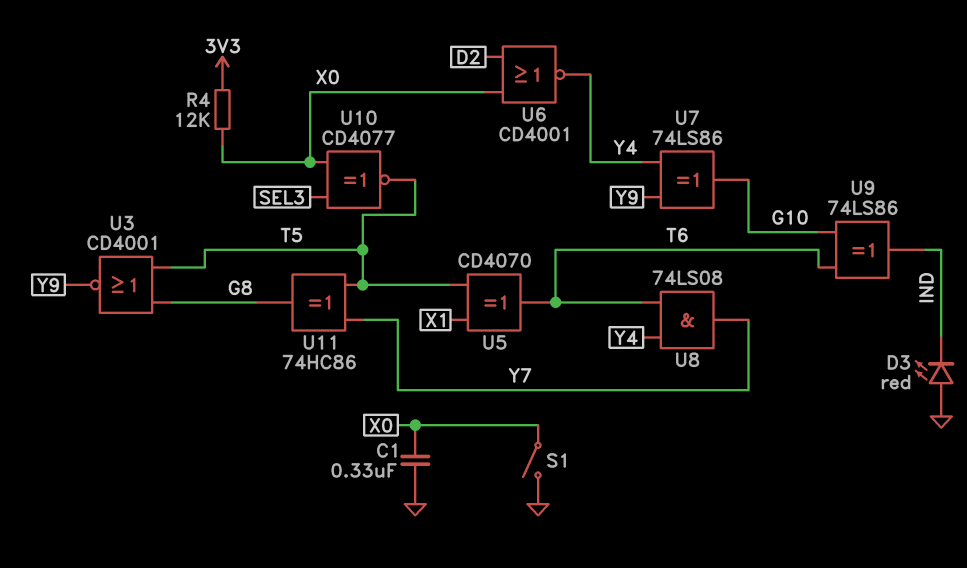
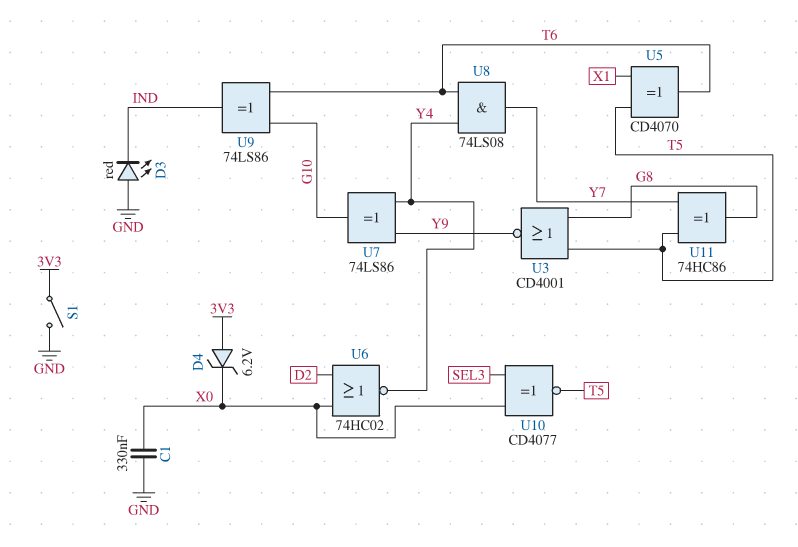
D4: none -> zener 6.2V (A 3V3, K X0)
R4: 12k (3V3, X0) -> none
S1: switch (GND, X0) -> switch (3V3, GND)
U6: NOR CD4001 (in D2, in X0, out Y4) -> NOR 74HC02 (in D2, in X0, out Y4)

